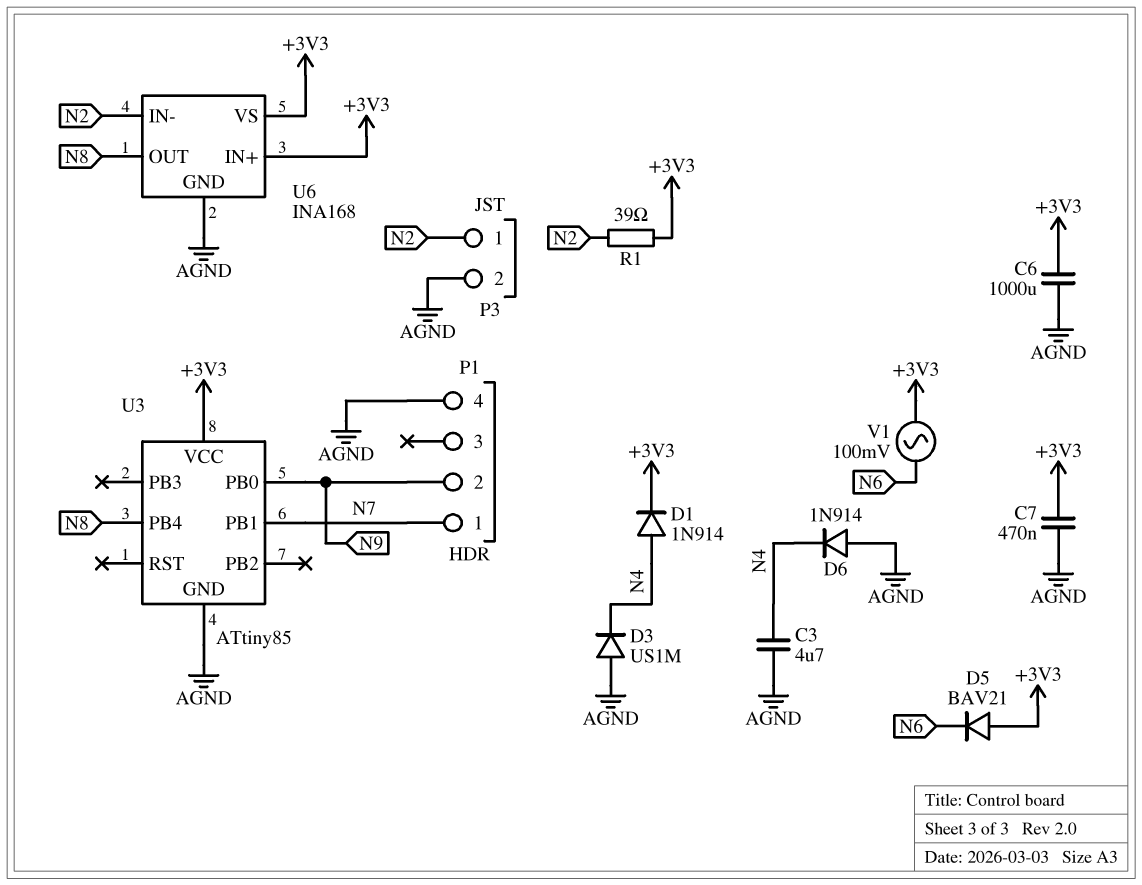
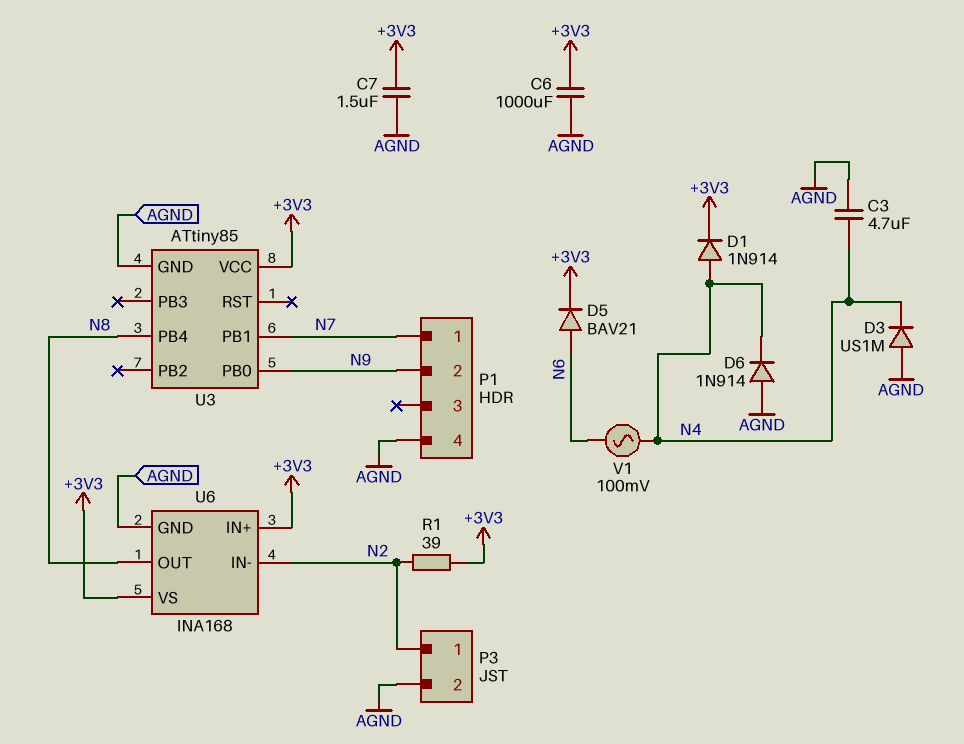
C7: 470nF (+3V3, AGND) -> 1.5uF (+3V3, AGND)
D5: diode BAV21 (A +3V3, K N6) -> diode BAV21 (A N6, K +3V3)
V1: AC 100mV (+3V3, N6) -> AC 100mV (N4, N6)

